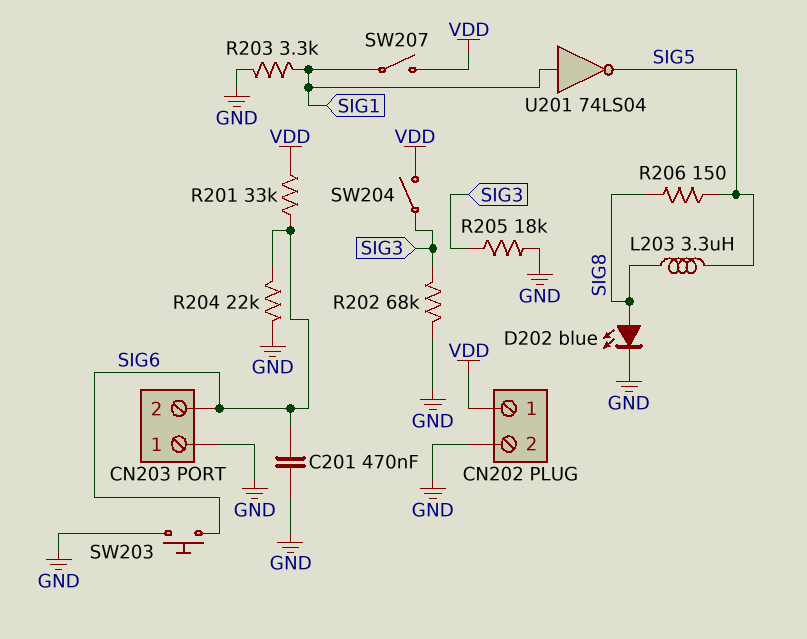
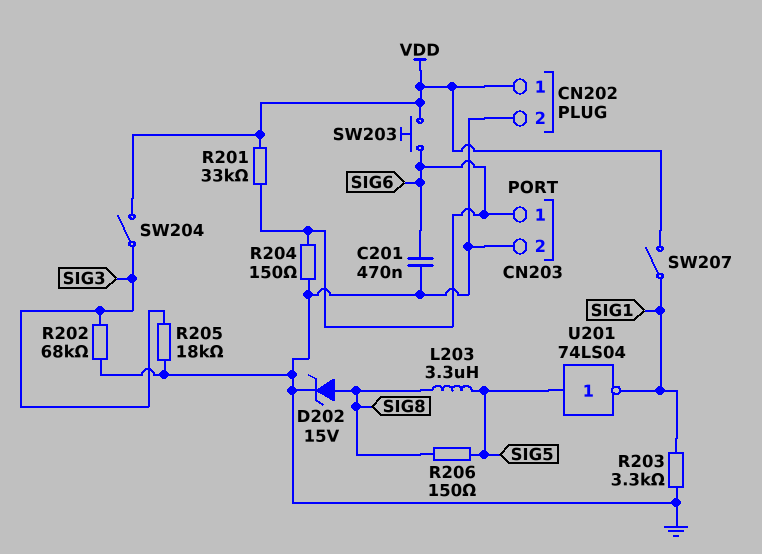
CN203 pin 1: GND -> SIG6
CN203 pin 2: SIG6 -> GND
D202: LED blue (A SIG8, K GND) -> zener 15V (A SIG8, K GND)
R204: 22k (GND, SIG6) -> 150 (GND, SIG6)
SW203: button (GND, SIG6) -> button (SIG6, VDD)
U201: NOT 74LS04 (in SIG1, out SIG5) -> NOT 74LS04 (in SIG5, out SIG1)

